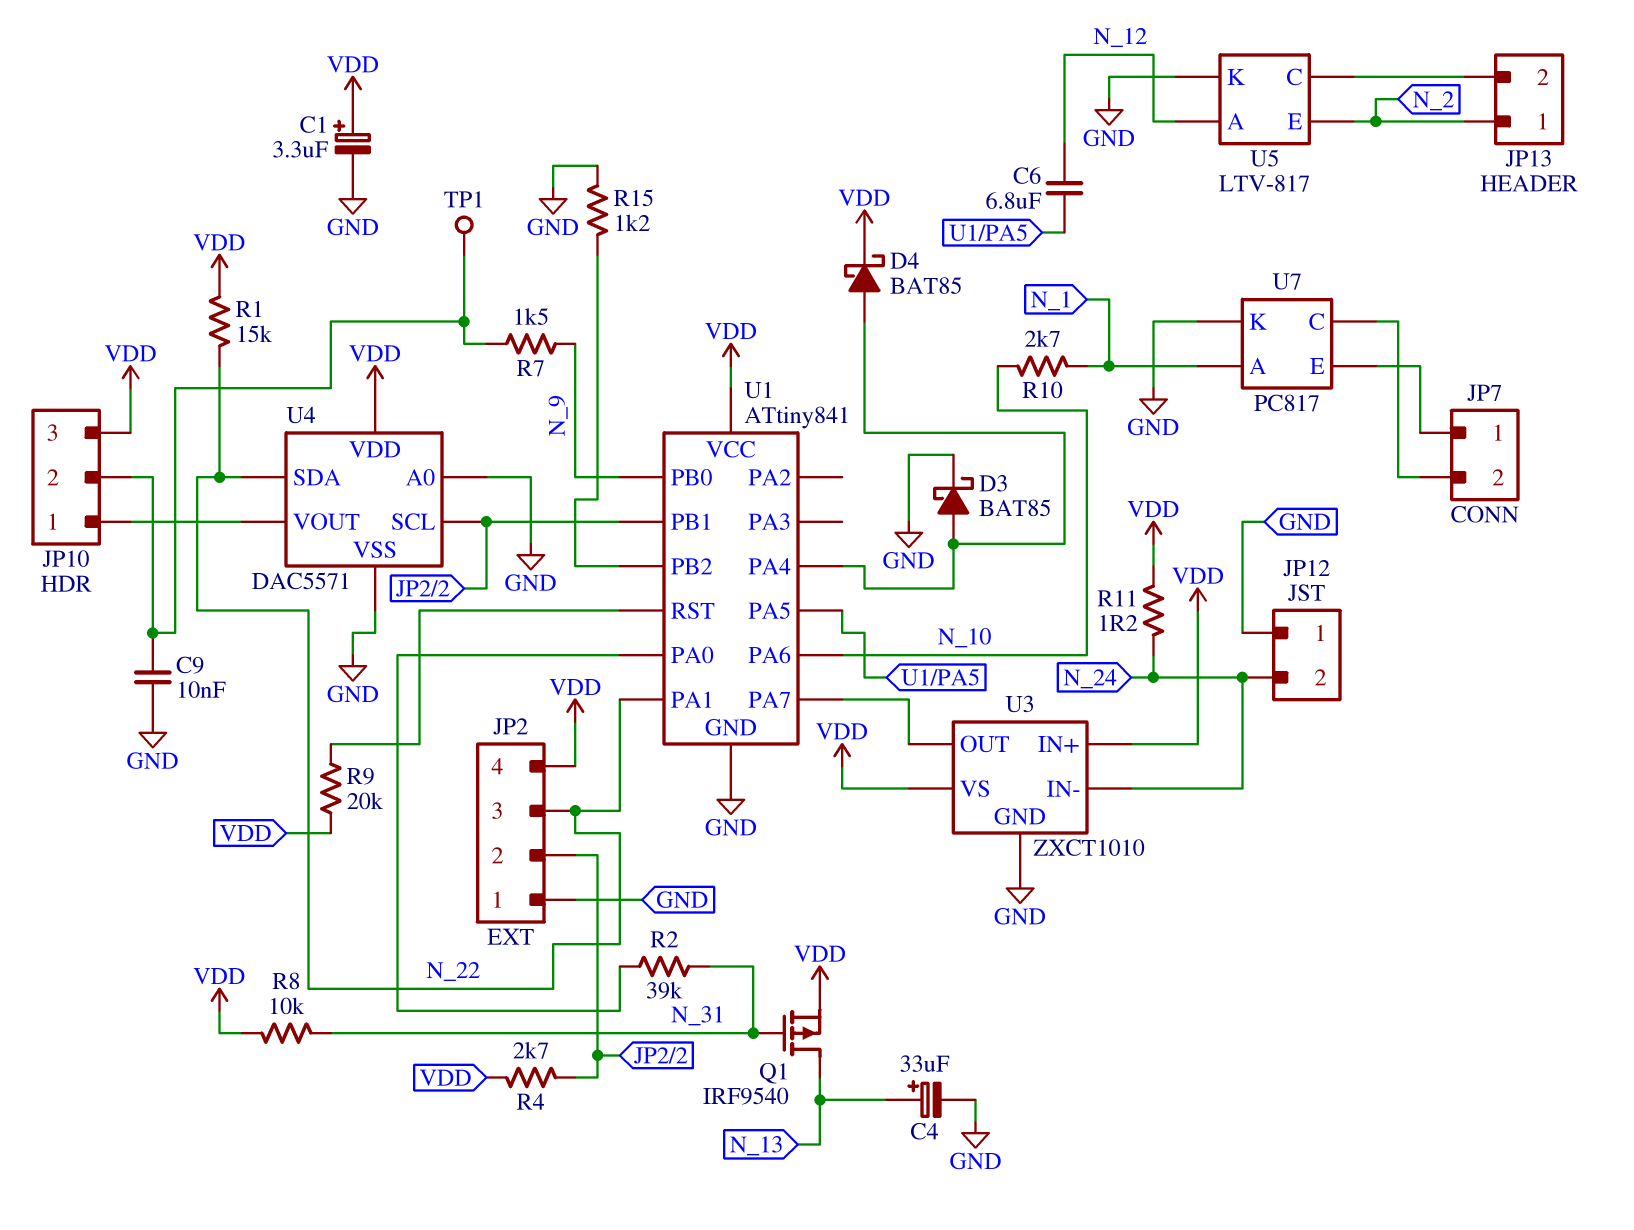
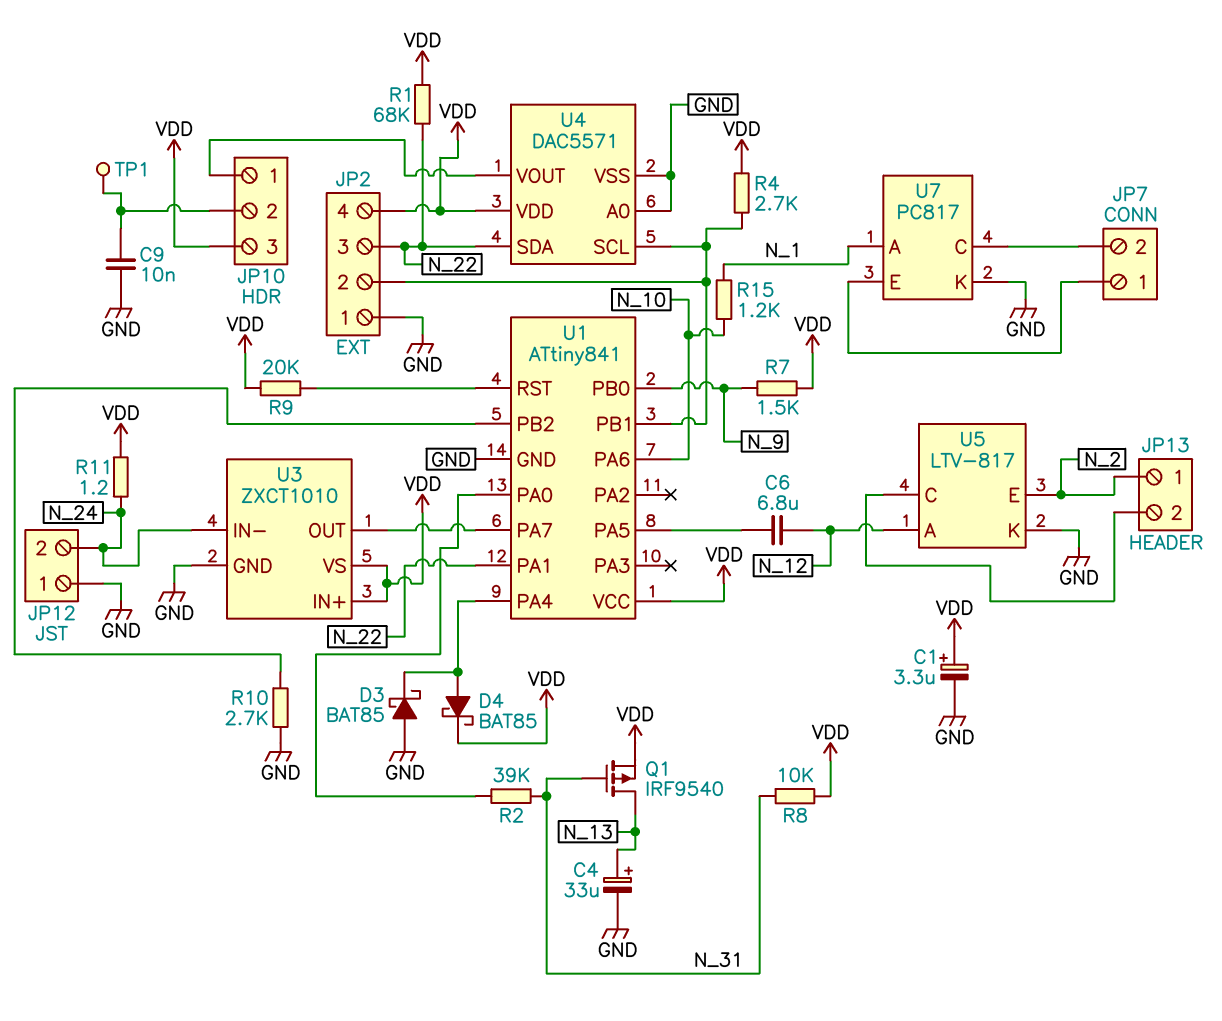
D3: schottky BAT85 (A U1/PA4, K GND) -> schottky BAT85 (A GND, K U1/PA4)
R1: 15k (N_22, VDD) -> 68k (N_22, VDD)
R7: 1.5k (JP10/2, N_9) -> 1.5k (N_9, VDD)
R10: 2.7k (N_1, N_10) -> 2.7k (GND, U1/PB2)
R15: 1.2k (GND, U1/PB2) -> 1.2k (N_1, N_10)

